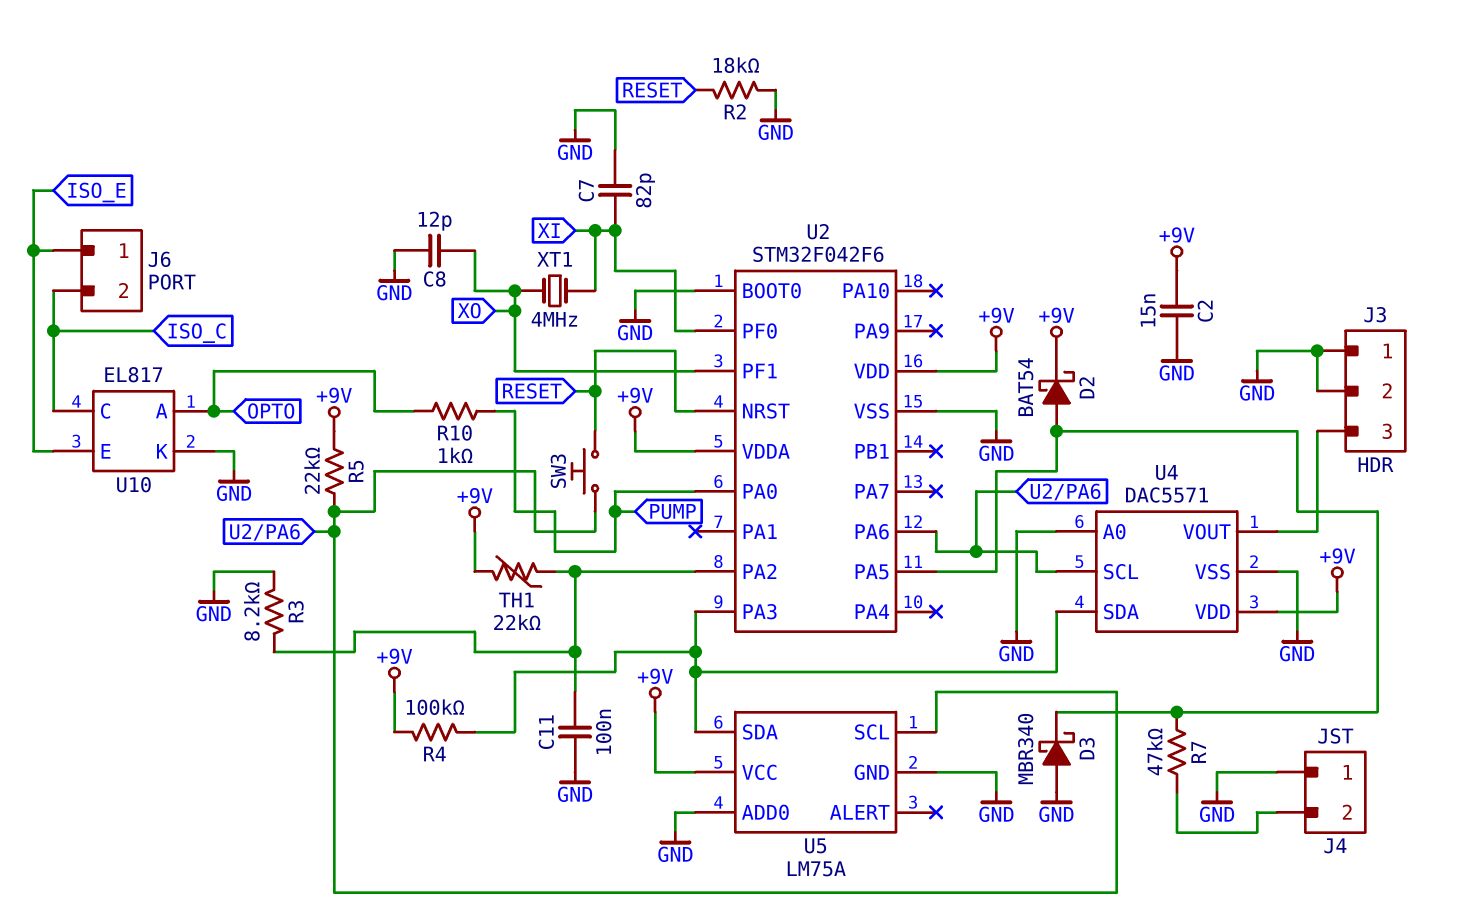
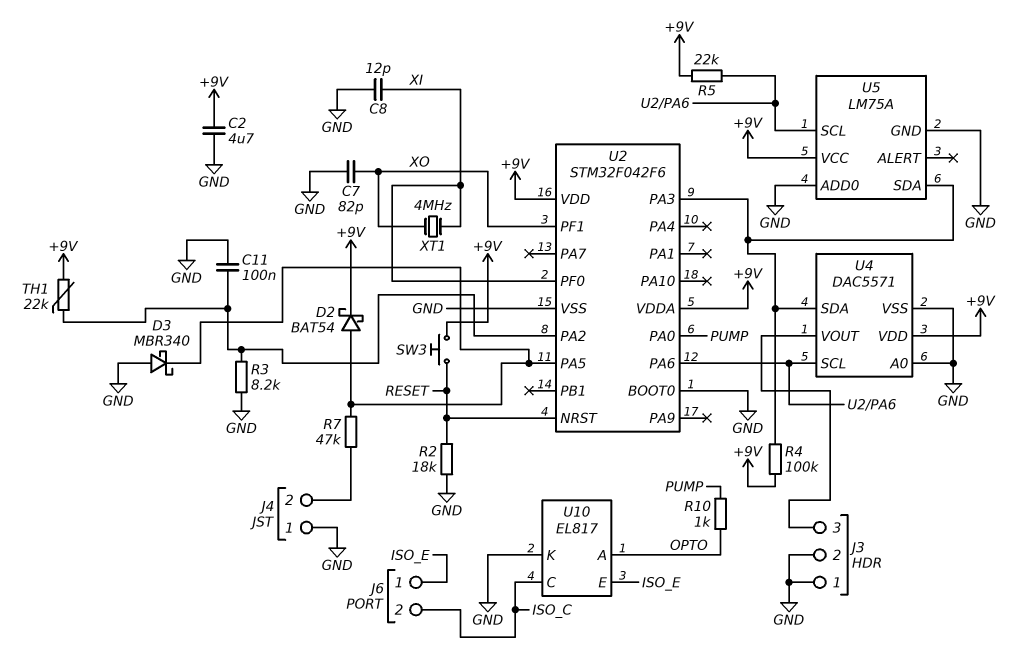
C2: 15nF (+9V, GND) -> 4.7uF (+9V, GND)
C7: 82pF (GND, XI) -> 82pF (GND, XO)
C8: 12pF (GND, XO) -> 12pF (GND, XI)
SW3: button (RESET, U2/PA6) -> button (+9V, RESET)

